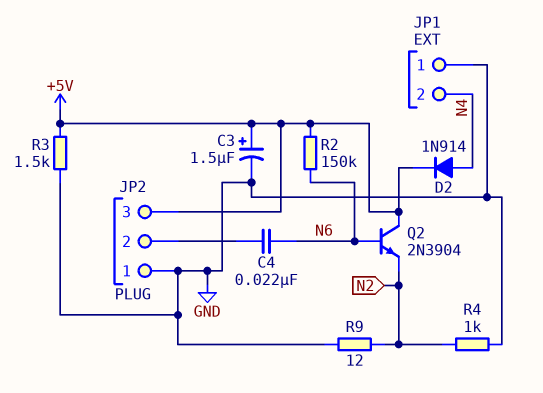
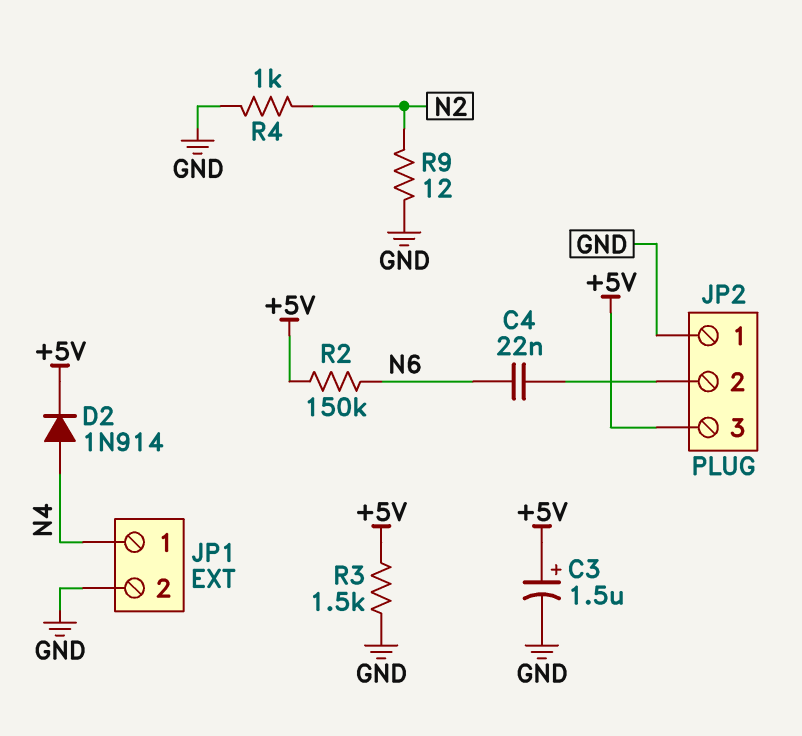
JP1 pin 1: GND -> N4
JP1 pin 2: N4 -> GND
Q2: NPN 2N3904 (B N6, C +5V, E N2) -> none

